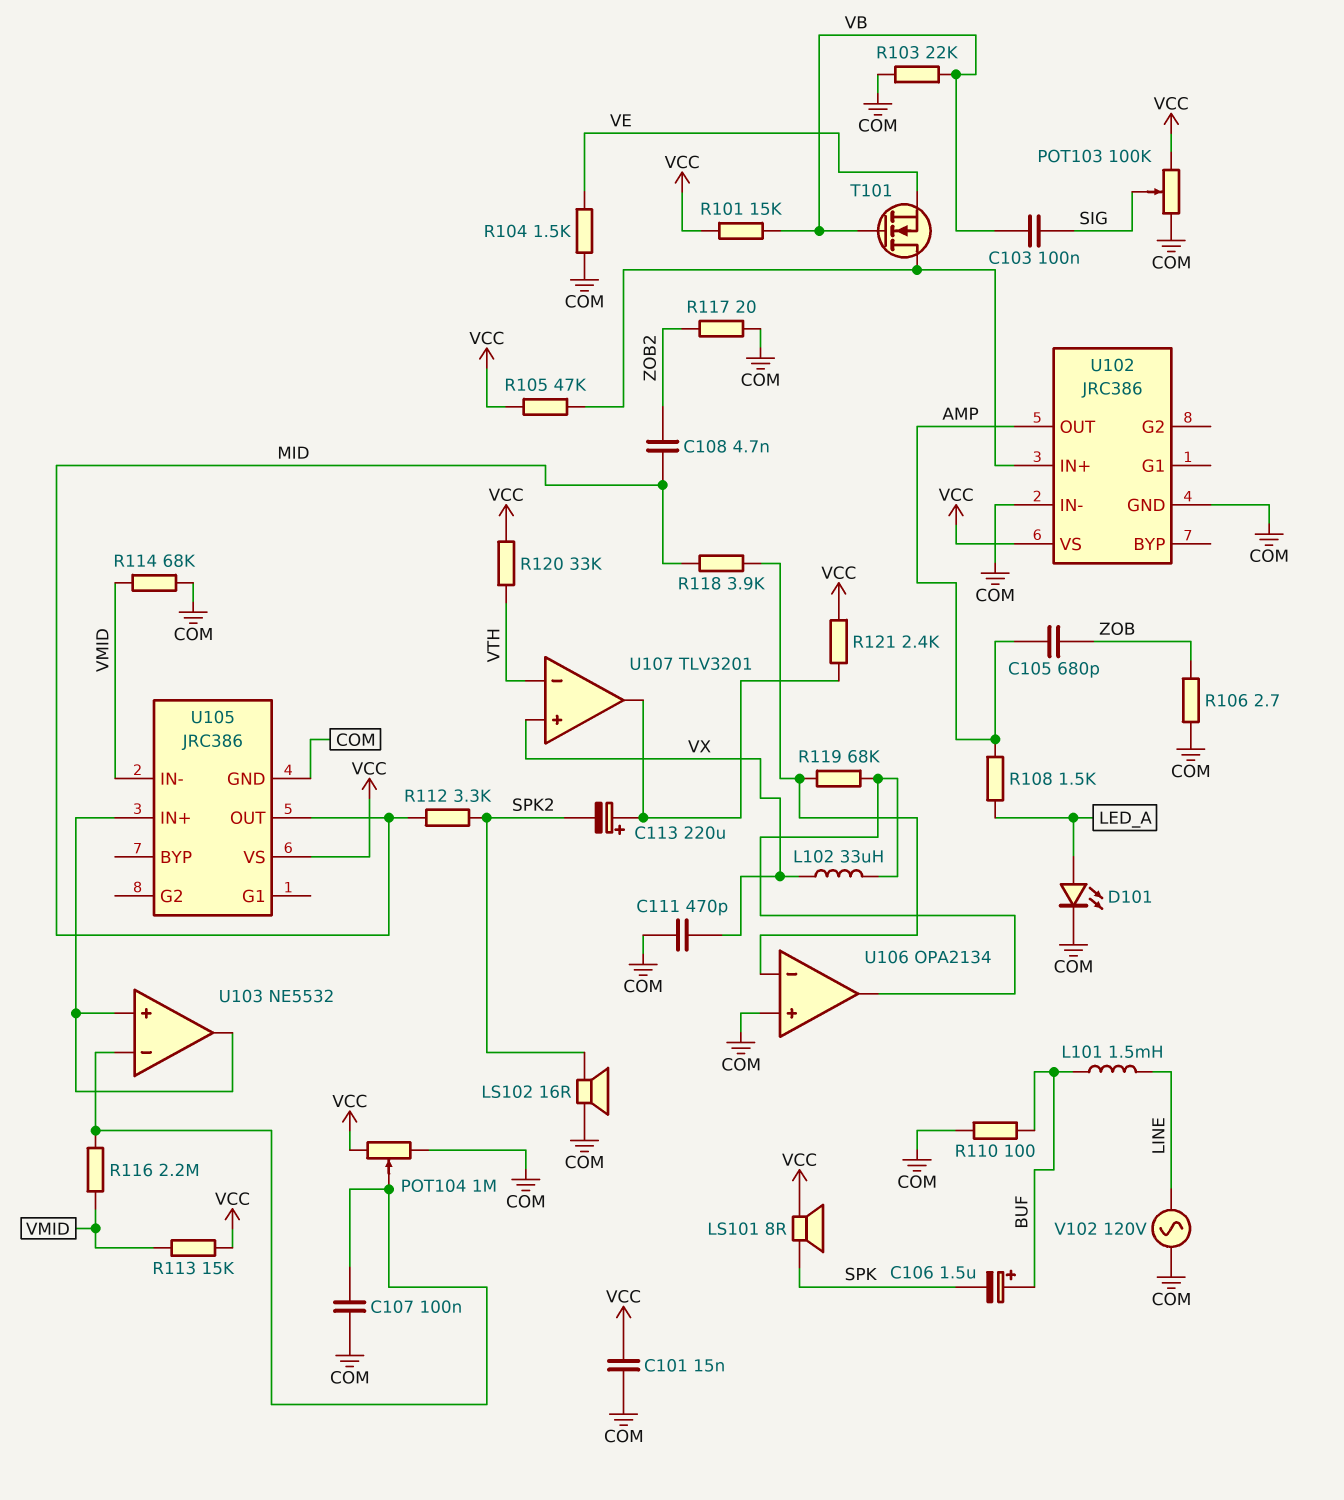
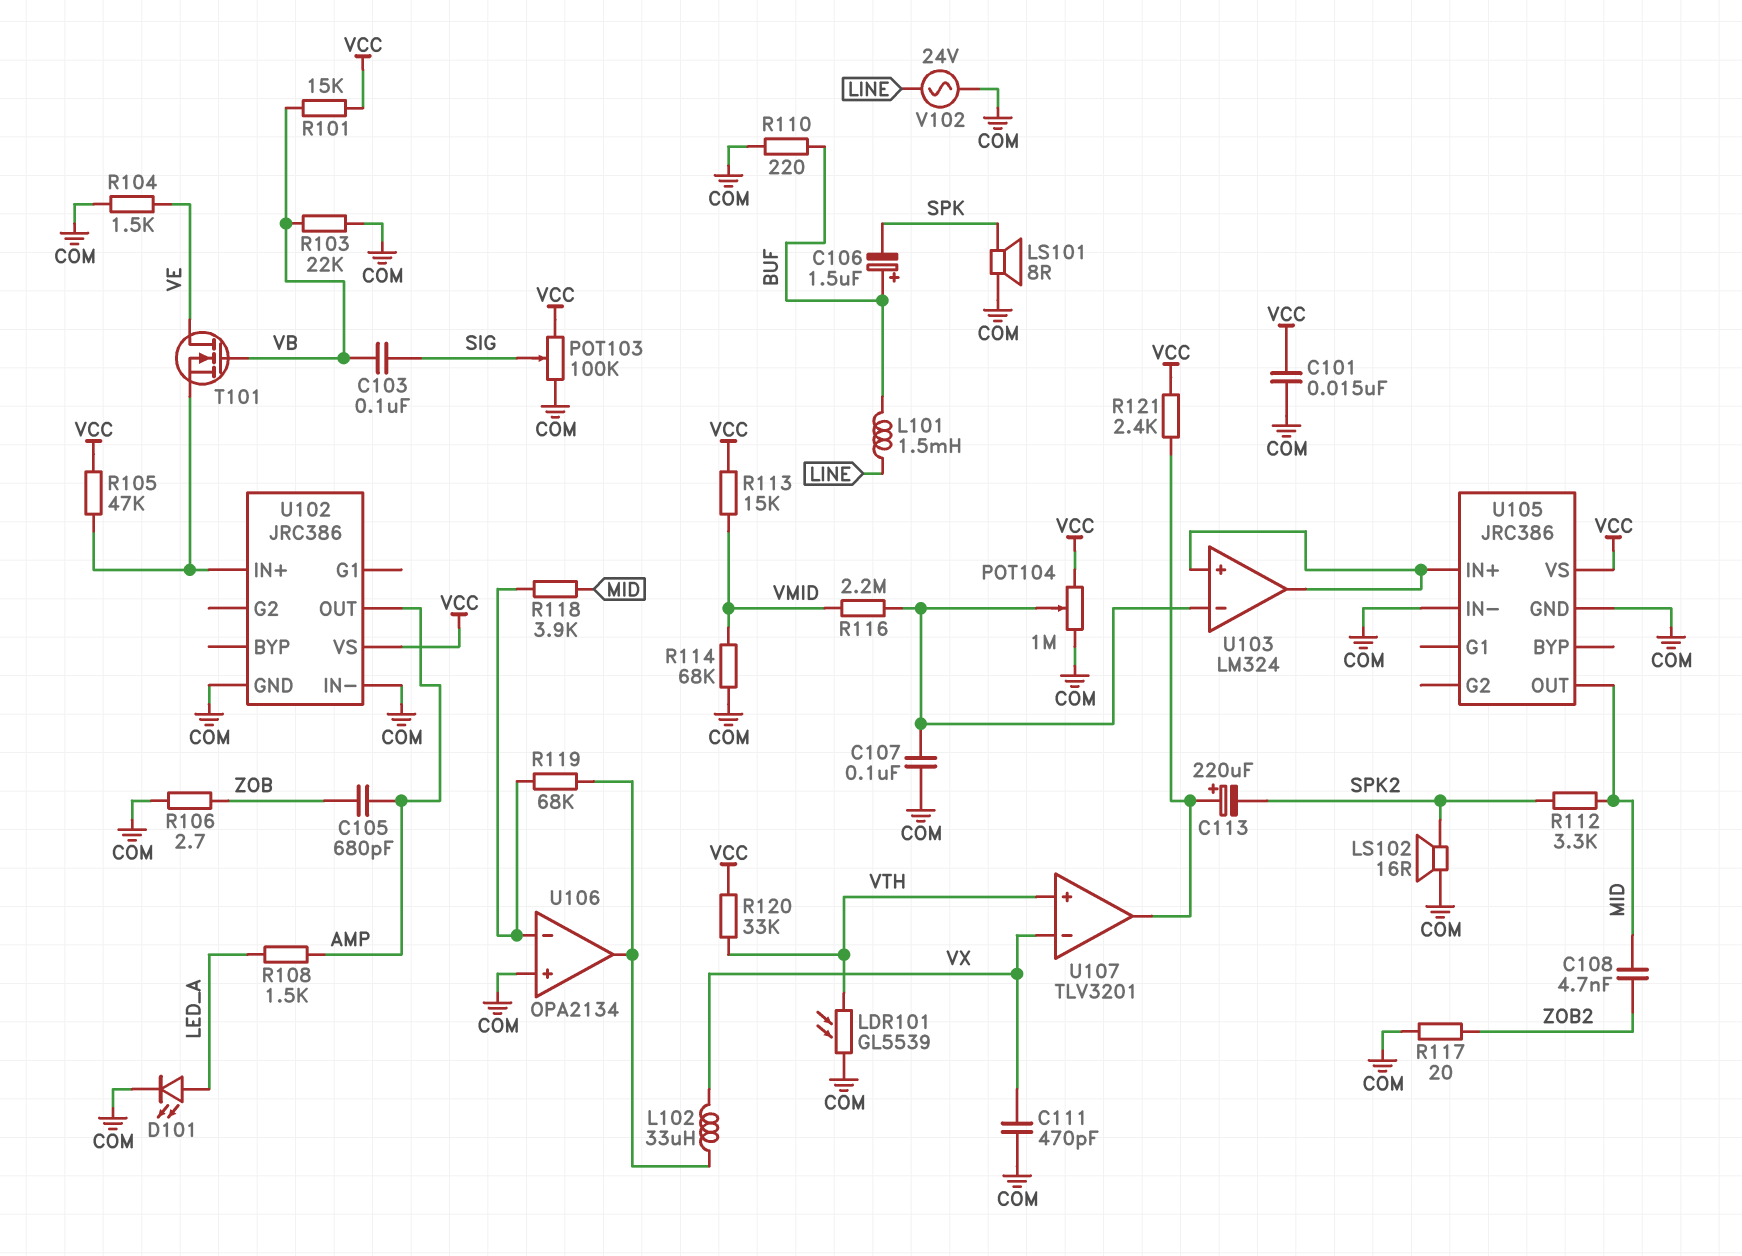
LDR101: none -> GL5539 (COM, VTH)
LS101: speaker 8R (SPK, VCC) -> speaker 8R (COM, SPK)
R110: 100 (BUF, COM) -> 220 (BUF, COM)
T101: NMOS (G VB, D U102/IN+, S VE) -> NMOS (G VB, D VE, S U102/IN+)
U103: NE5532 -> LM324
U105 pin IN-: VMID -> COM
U107 pin in+: VX -> VTH
U107 pin in-: VTH -> VX
V102: AC 120V (COM, LINE) -> AC 24V (COM, LINE)

